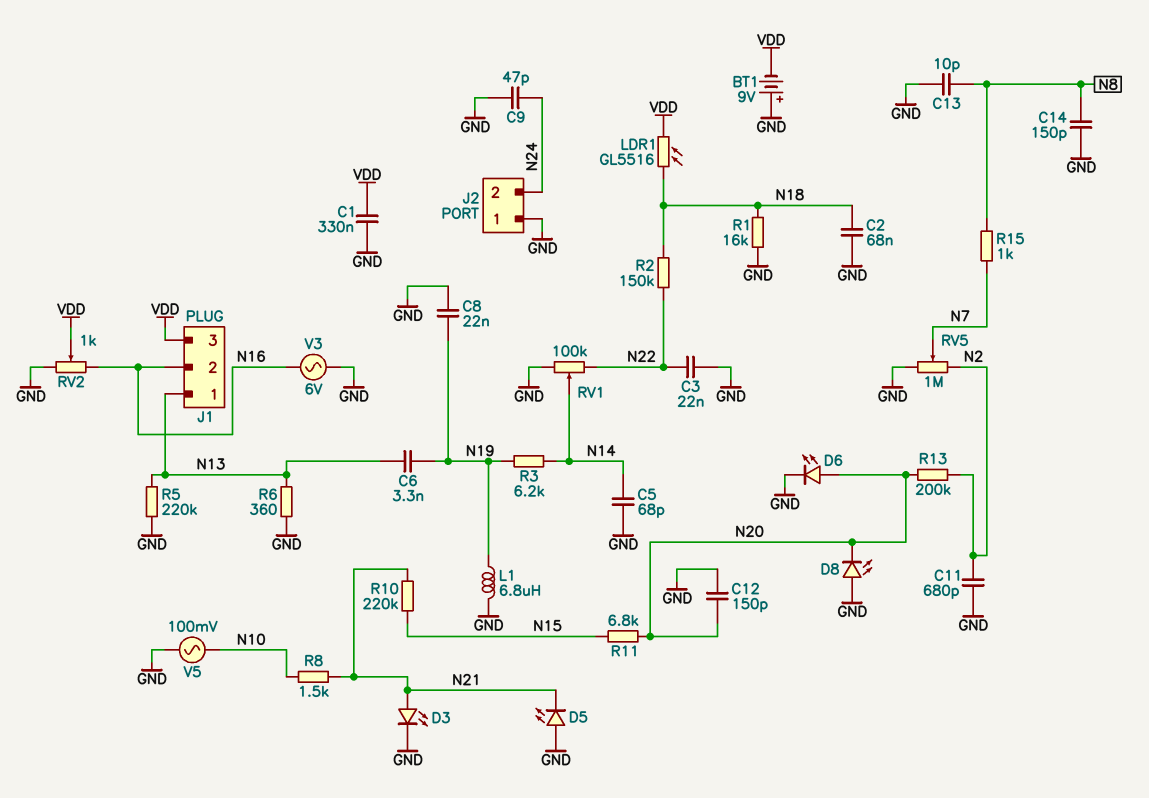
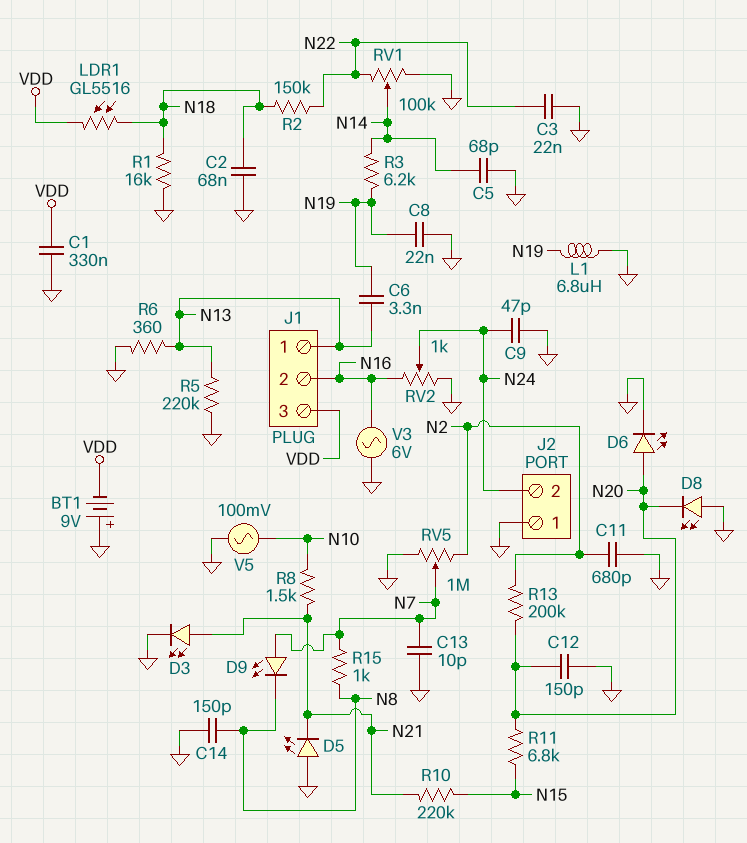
C13: 10pF (GND, N8) -> 10pF (GND, N7)
D9: none -> LED (A N7, K N8)
RV2: 1k (GND, N16, wiper VDD) -> 1k (GND, N16, wiper N24)

